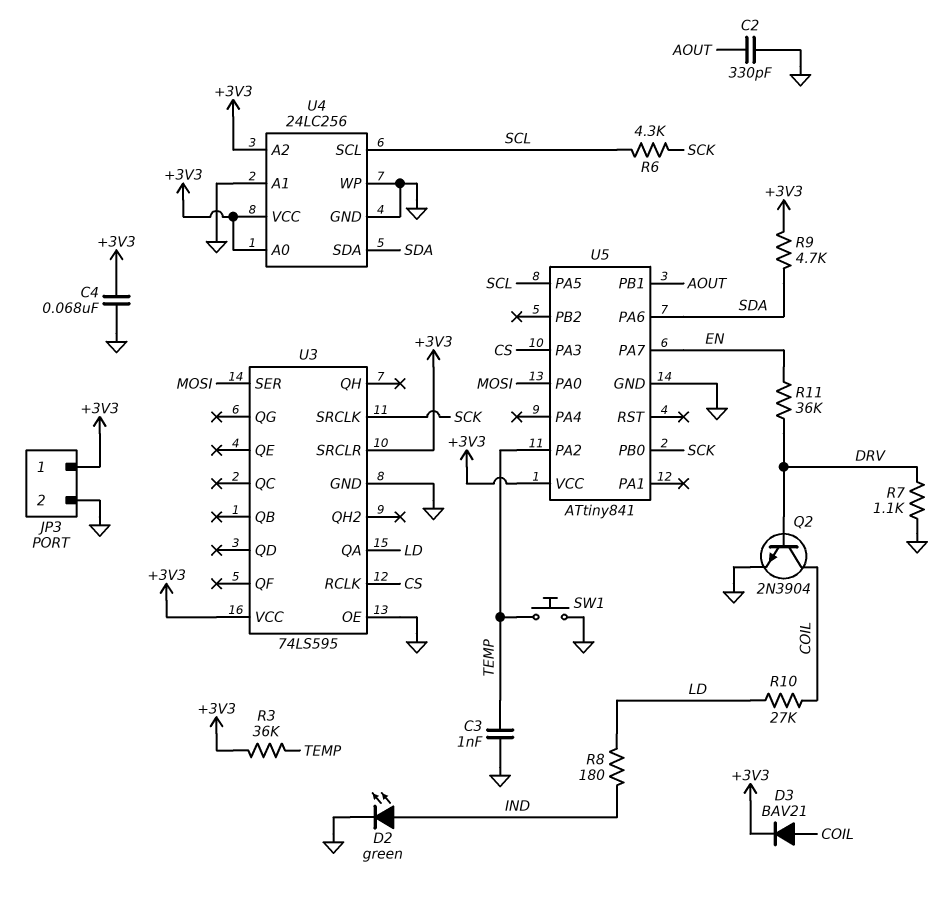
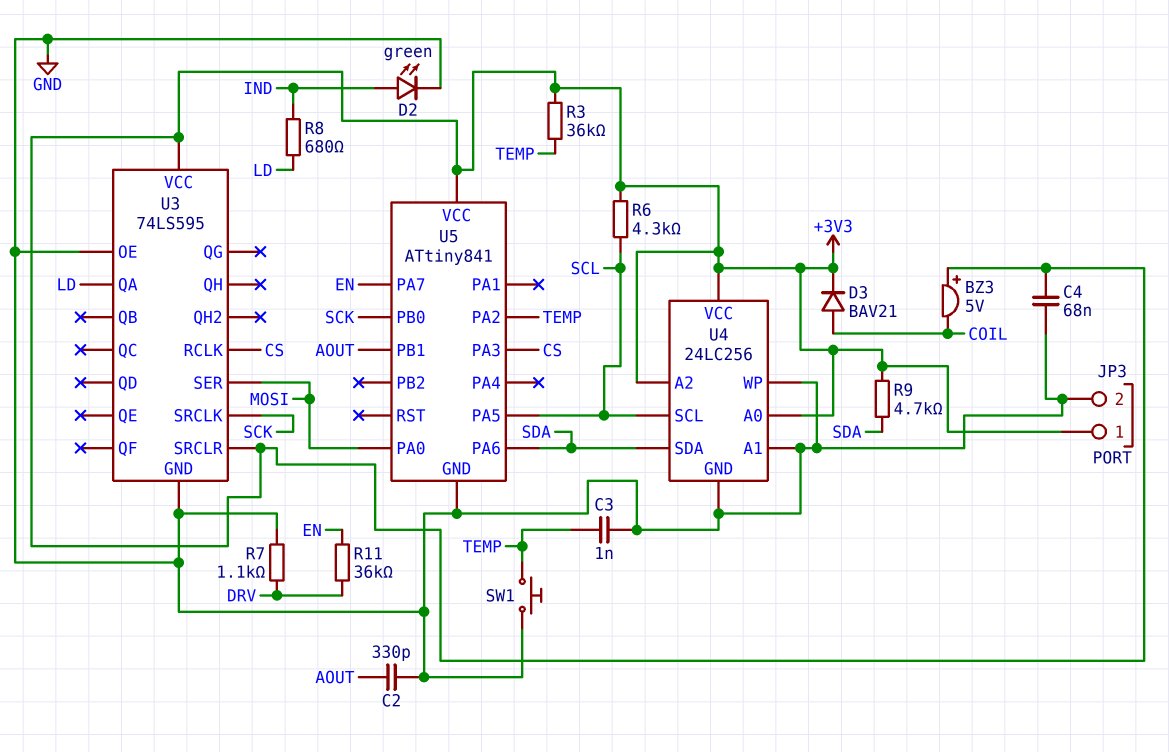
BZ3: none -> buzzer 5V (plus +3V3, minus COIL)
Q2: NPN 2N3904 (B DRV, C COIL, E GND) -> none
R6: 4.3k (SCK, SCL) -> 4.3k (+3V3, SCL)
R8: 180 (IND, LD) -> 680 (IND, LD)
R10: 27k (COIL, LD) -> none

